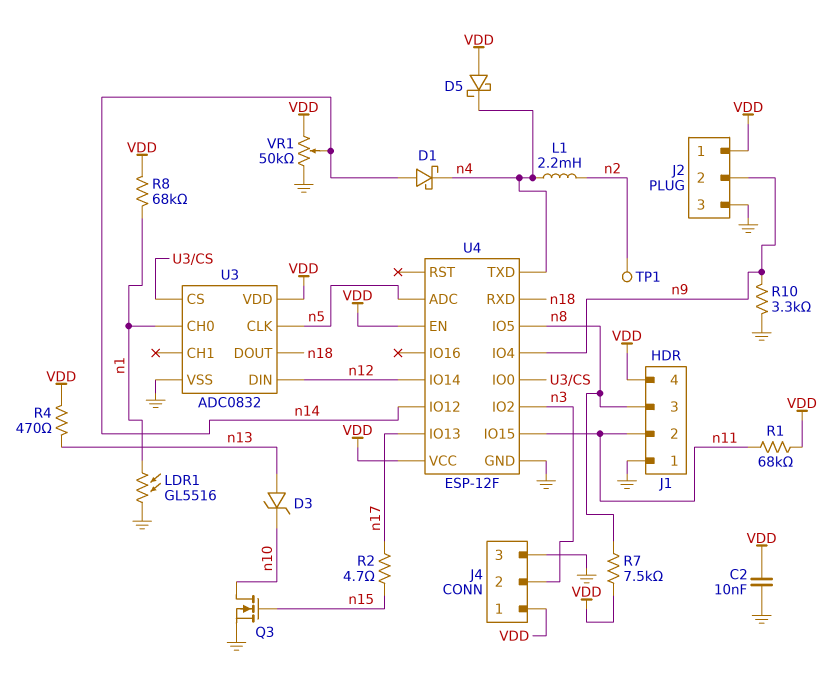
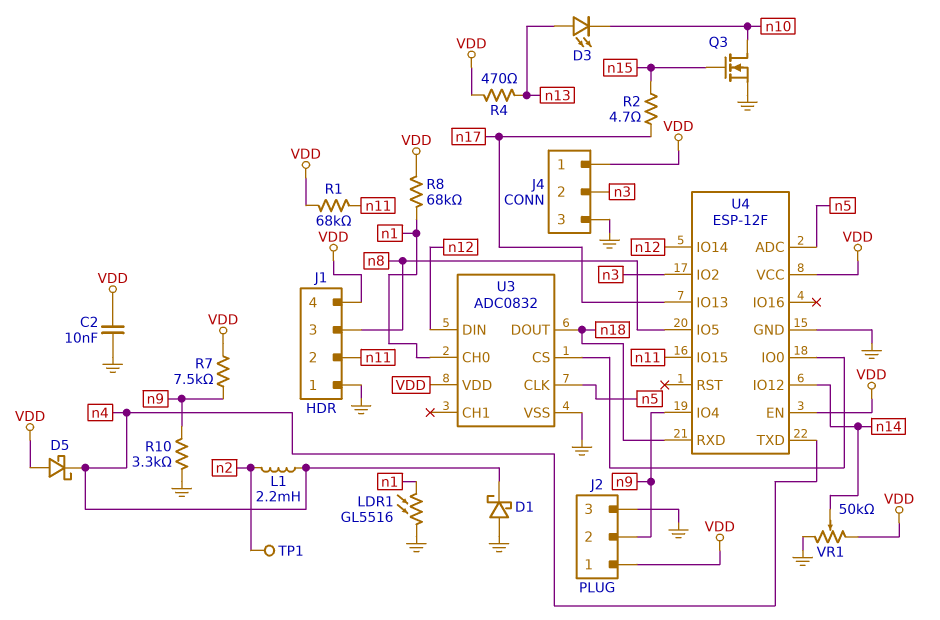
D1: schottky (A n14, K n4) -> schottky (A GND, K n4)
D3: zener (A n13, K n10) -> LED (A n13, K n10)
R7: 7.5k (VDD, n8) -> 7.5k (VDD, n9)

